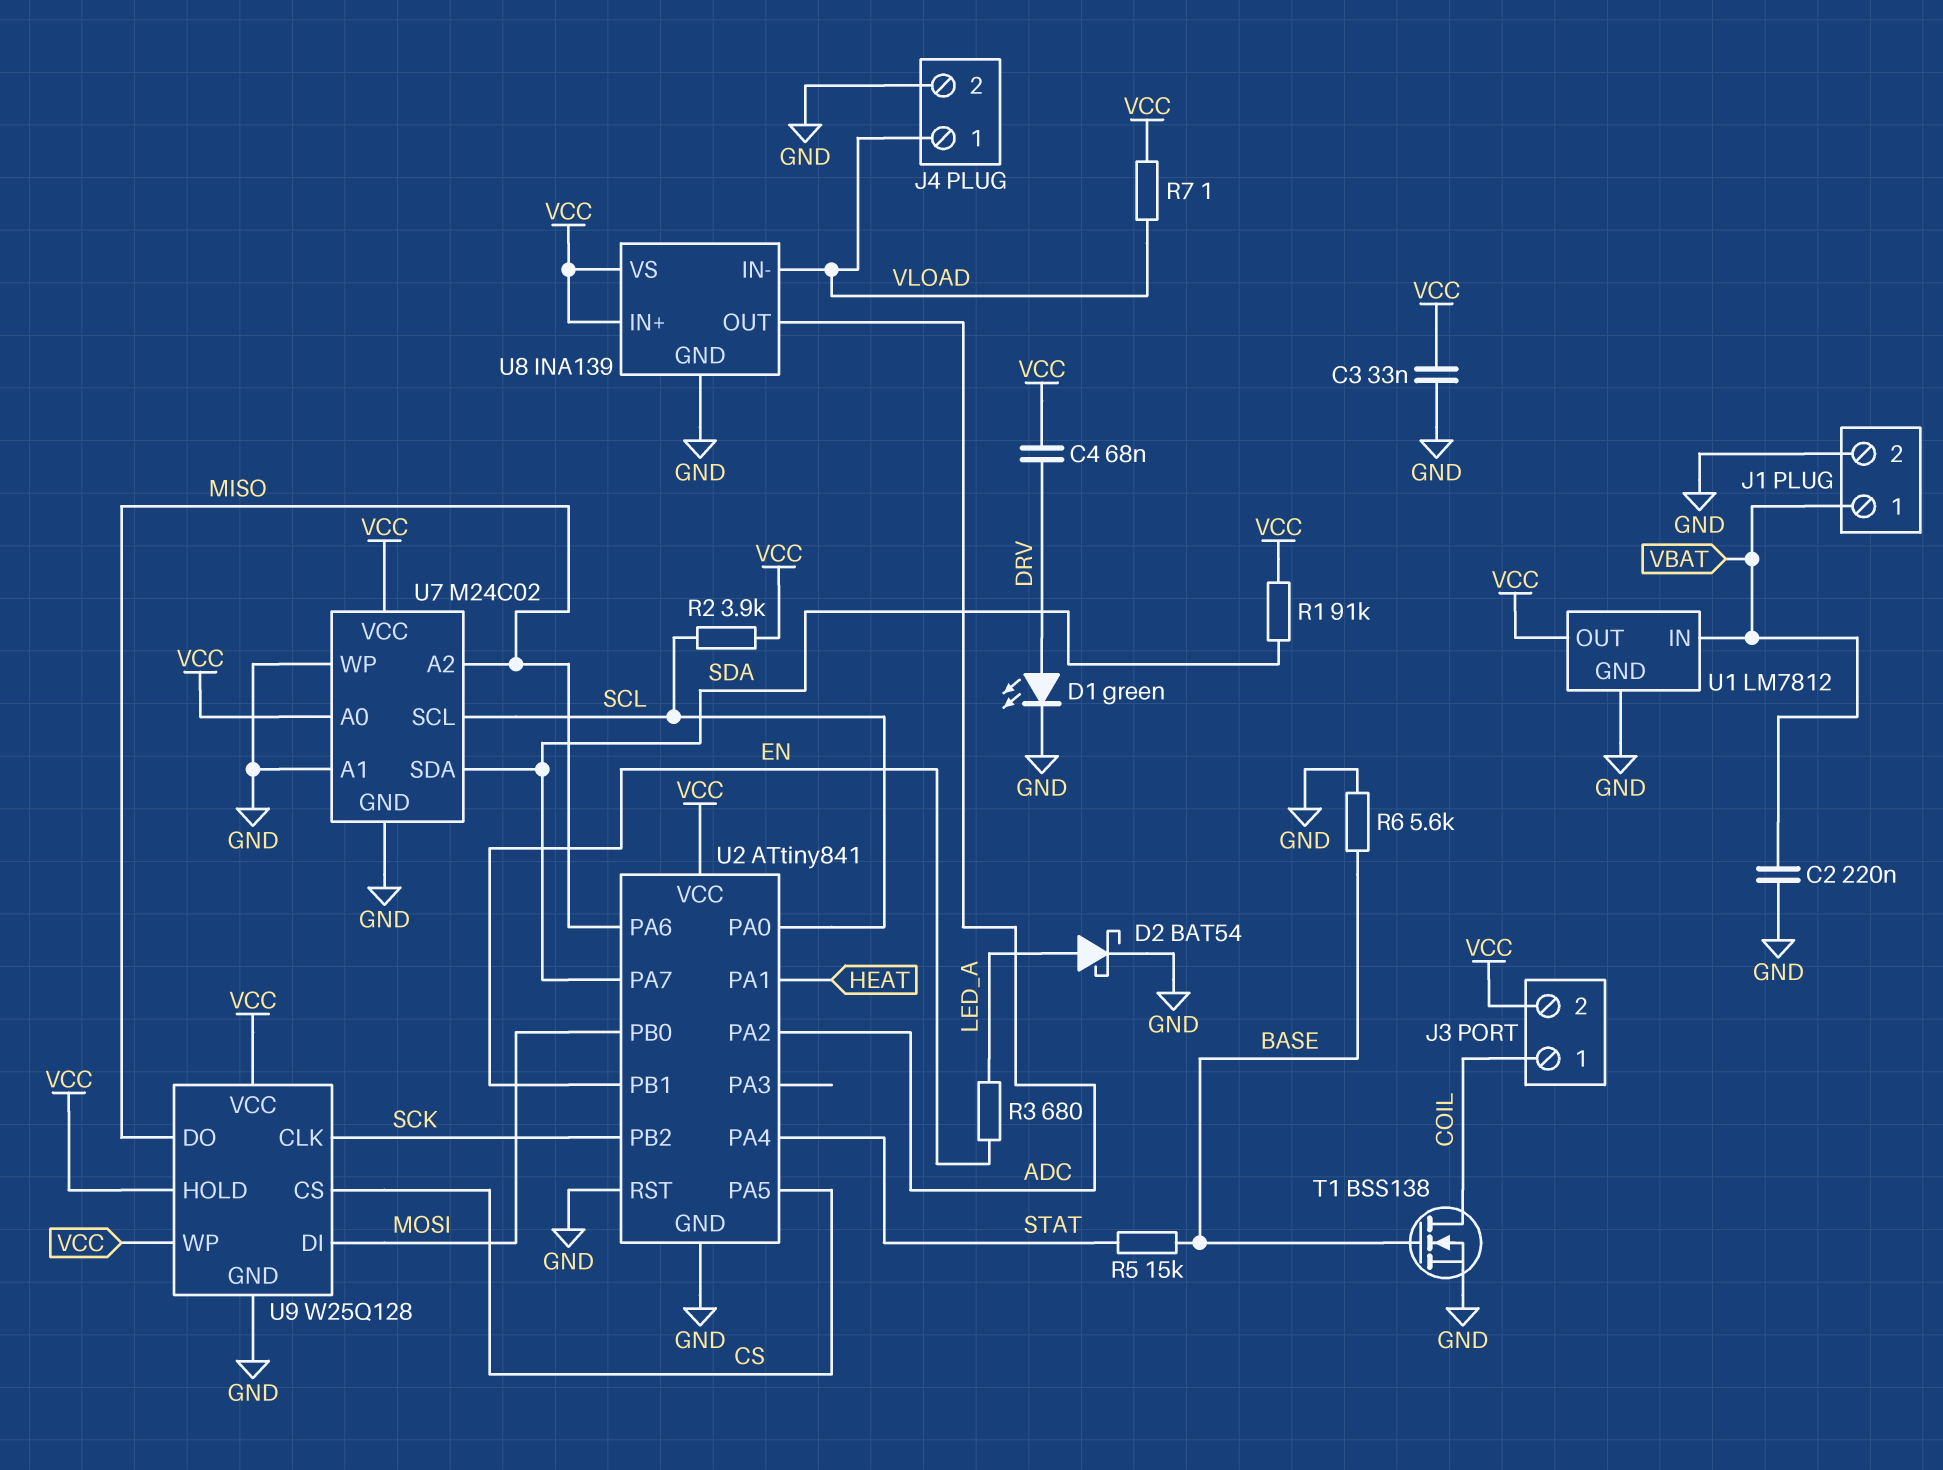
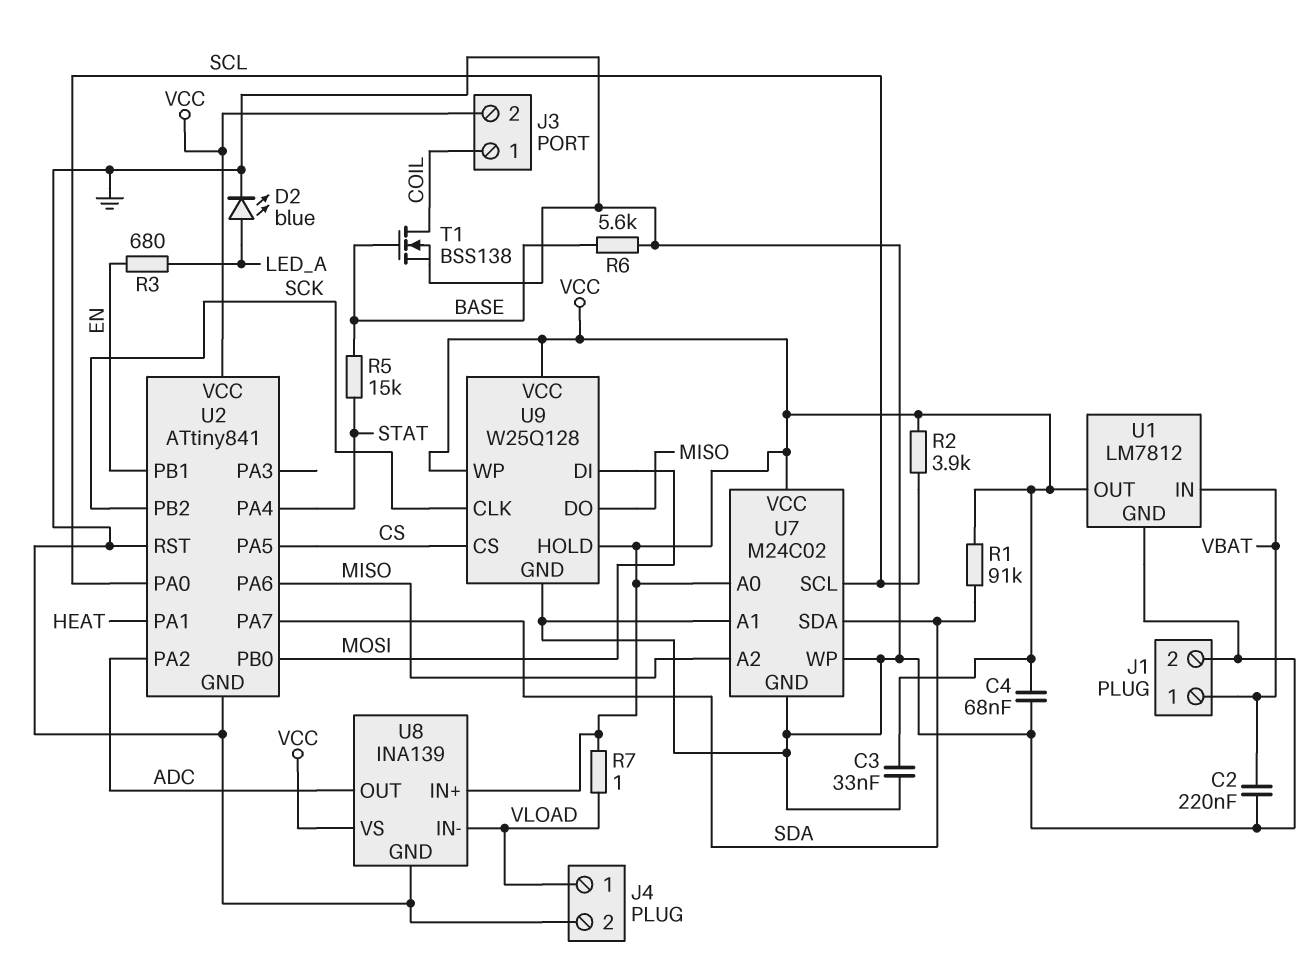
C4: 68nF (DRV, VCC) -> 68nF (GND, VCC)
D1: LED green (A DRV, K GND) -> none
D2: schottky BAT54 (A LED_A, K GND) -> LED blue (A LED_A, K GND)

